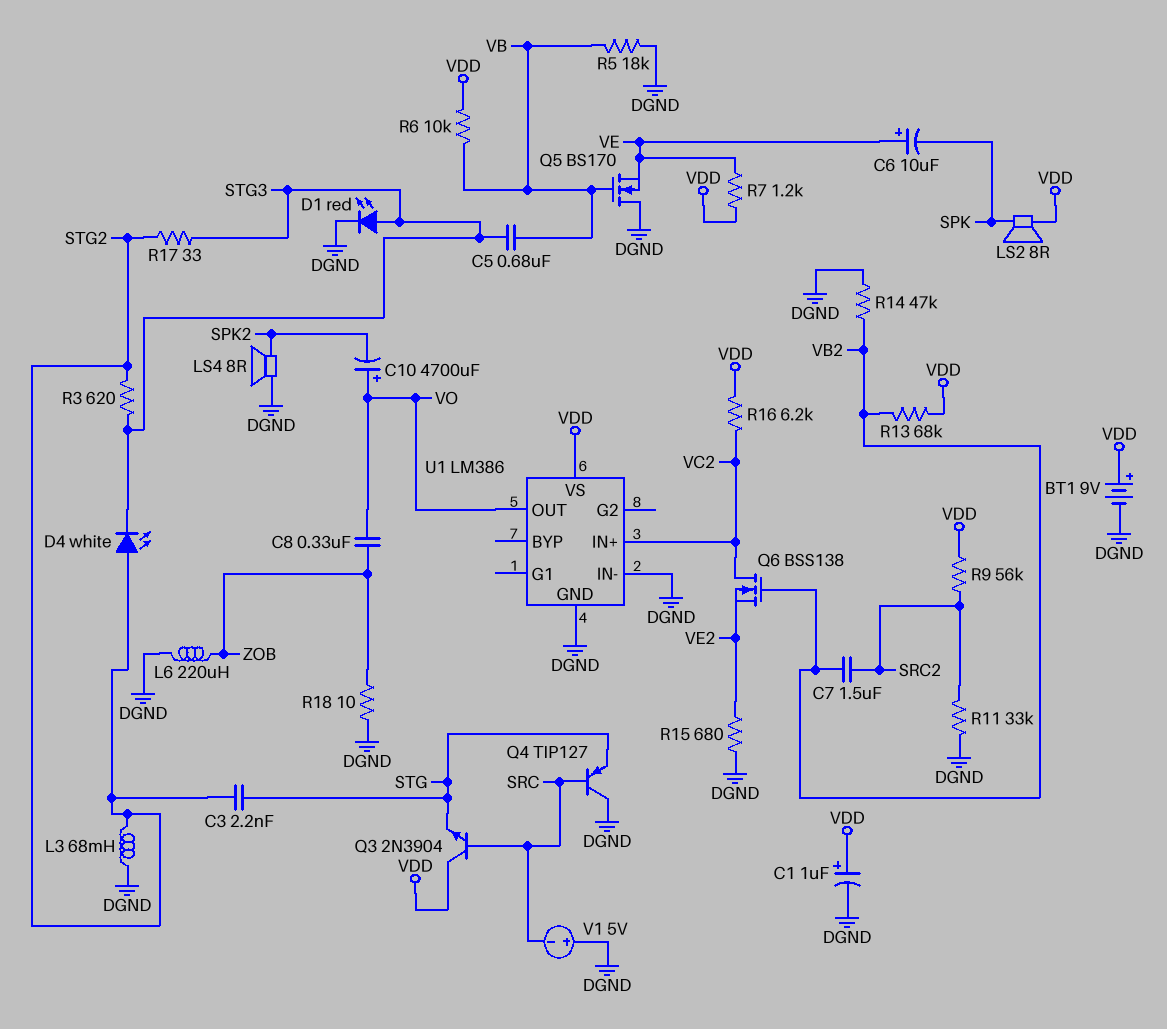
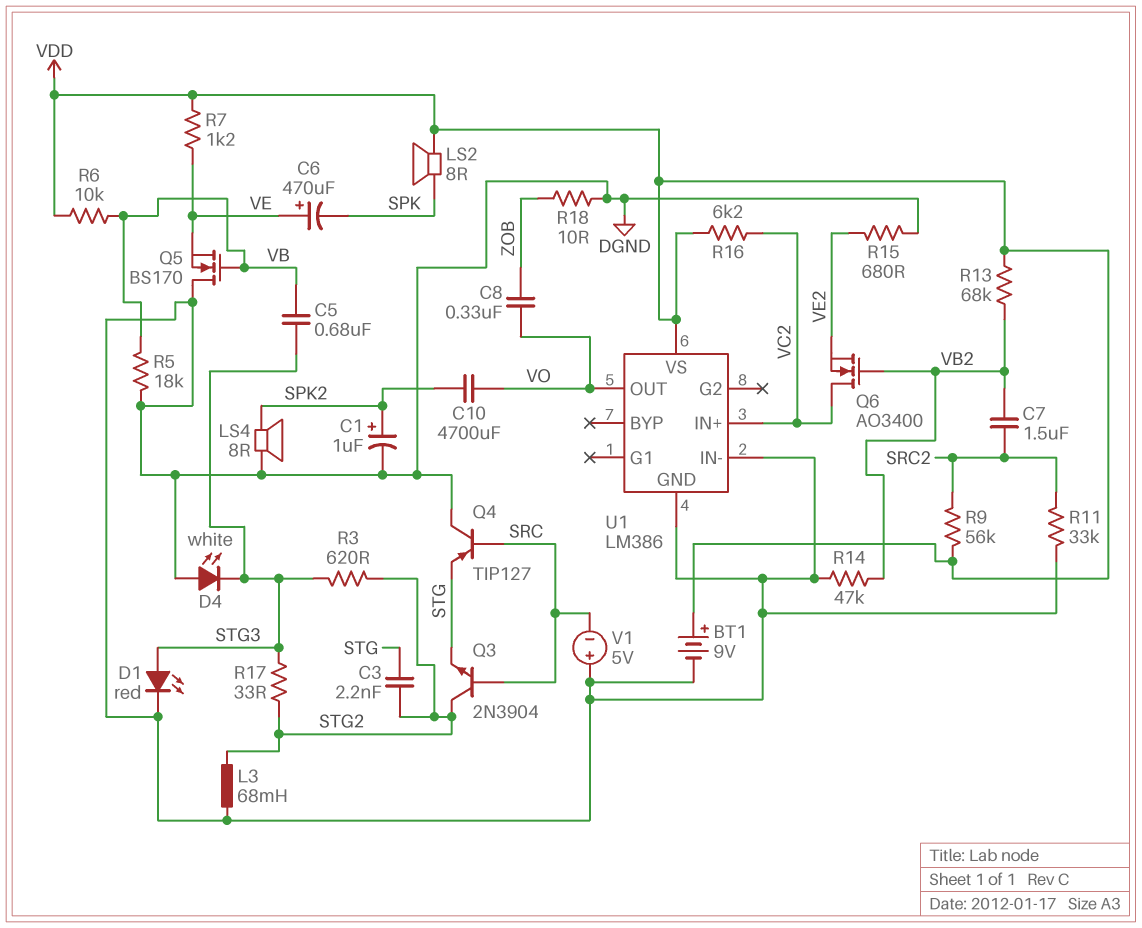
C1: 1uF (plus VDD, minus DGND) -> 1uF (plus SPK2, minus DGND)
C6: 10uF (plus VE, minus SPK) -> 470uF (plus VE, minus SPK)
C10: 4700uF (plus VO, minus SPK2) -> 4700uF (SPK2, VO)
D4: LED white (A STG2, K STG3) -> LED white (A DGND, K STG3)
L6: 220uH (DGND, ZOB) -> none
Q3: NPN 2N3904 (B SRC, C VDD, E STG) -> NPN 2N3904 (B SRC, C STG2, E STG)
Q6: NMOS BSS138 (G VB2, D VC2, S VE2) -> NMOS AO3400 (G VB2, D VC2, S VE2)

